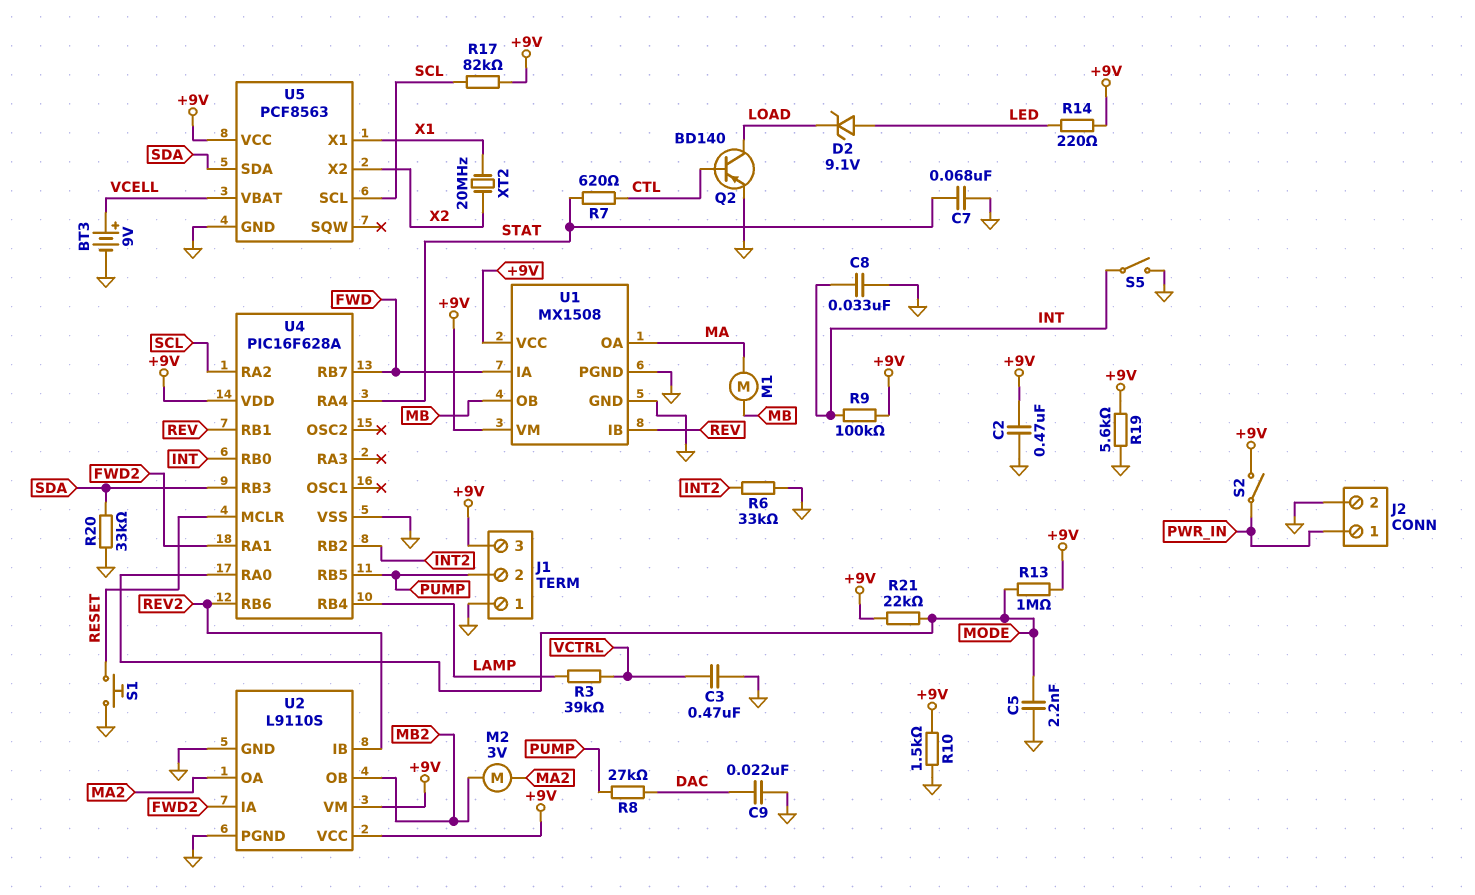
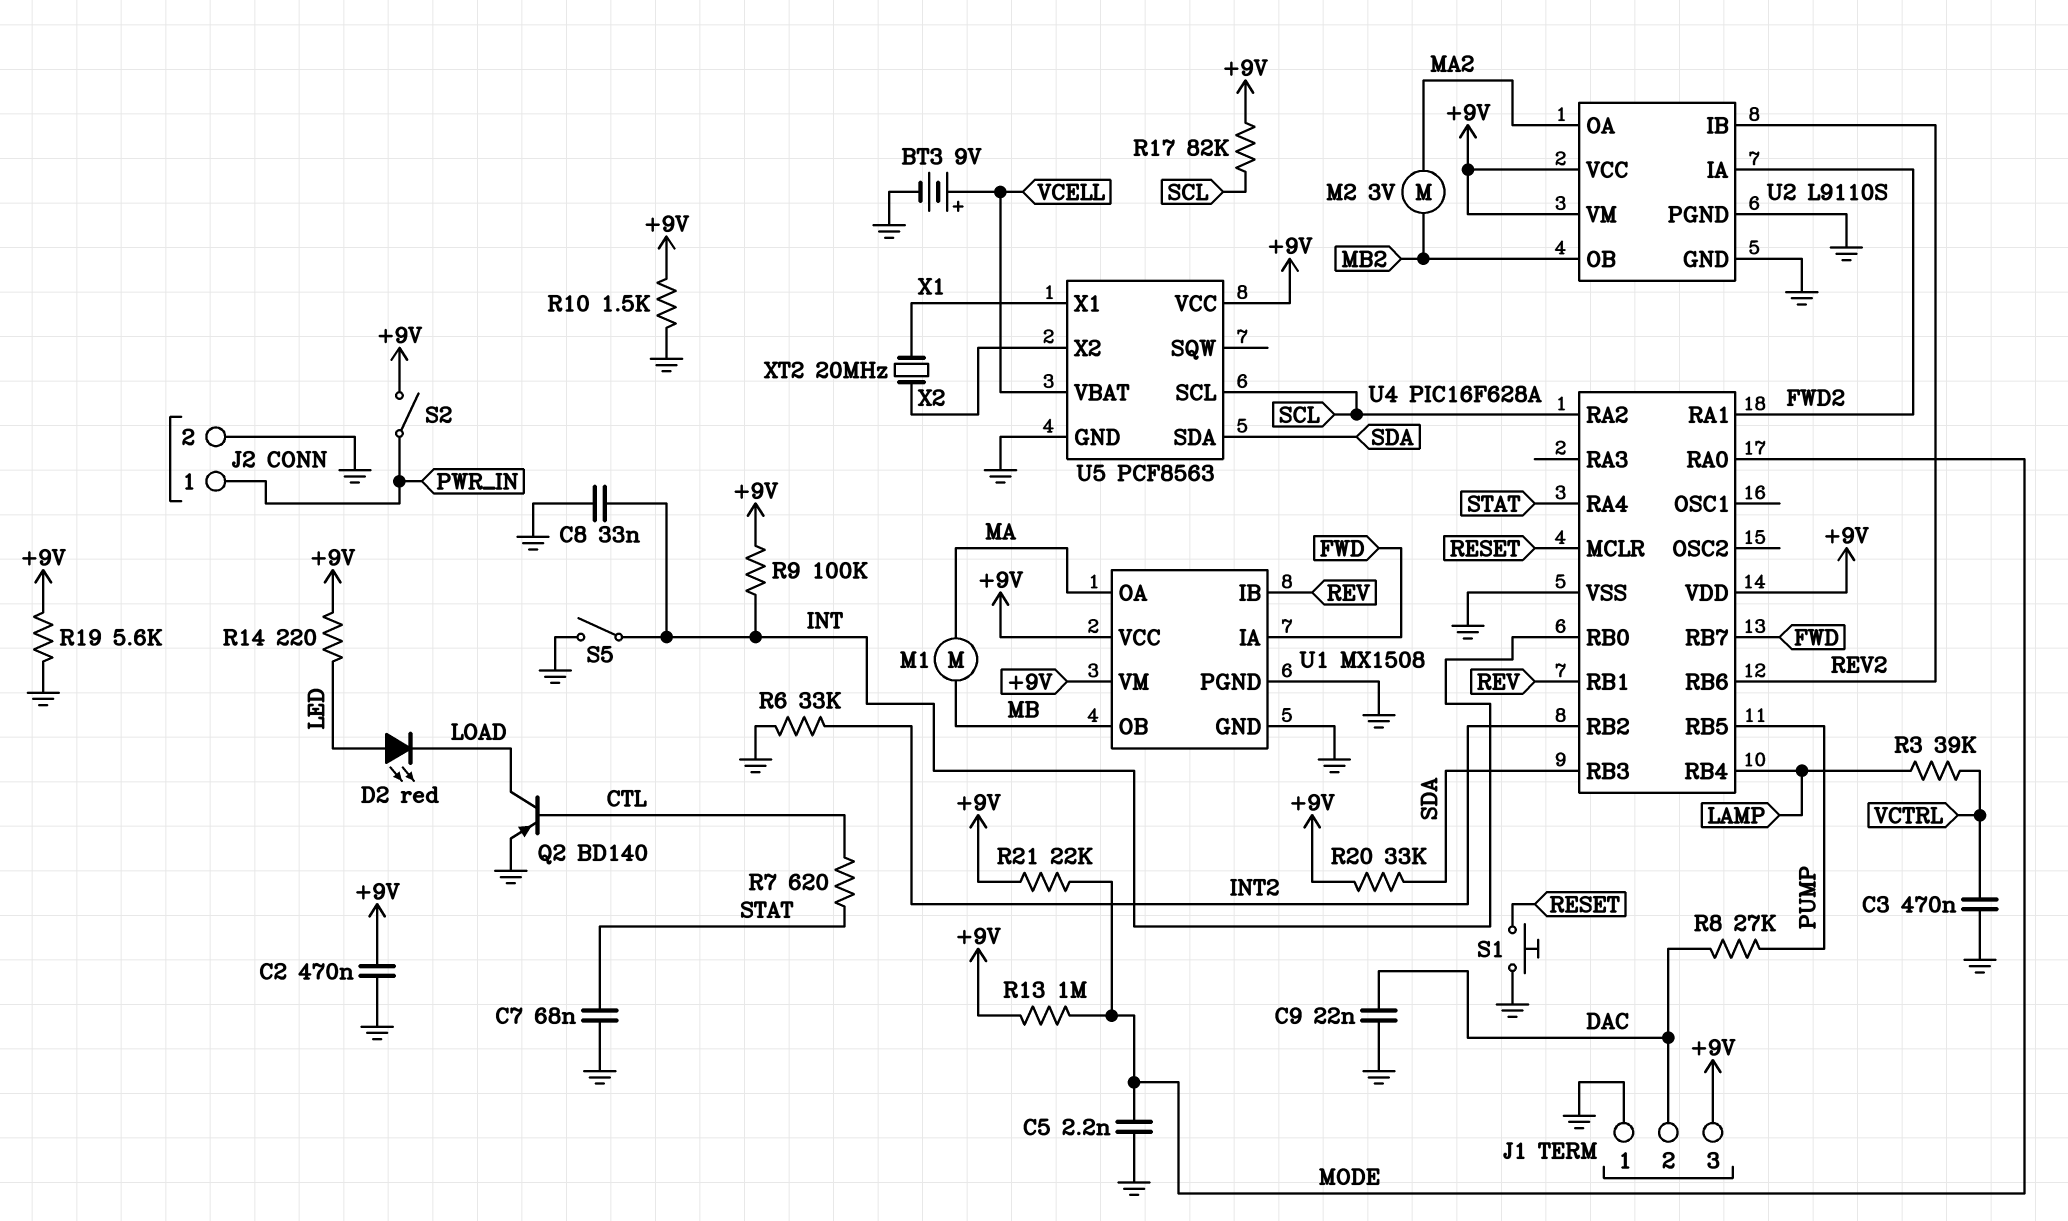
D2: zener 9.1V (A LED, K LOAD) -> LED red (A LED, K LOAD)
J1 pin 2: PUMP -> DAC
R20: 33k (GND, SDA) -> 33k (+9V, SDA)

